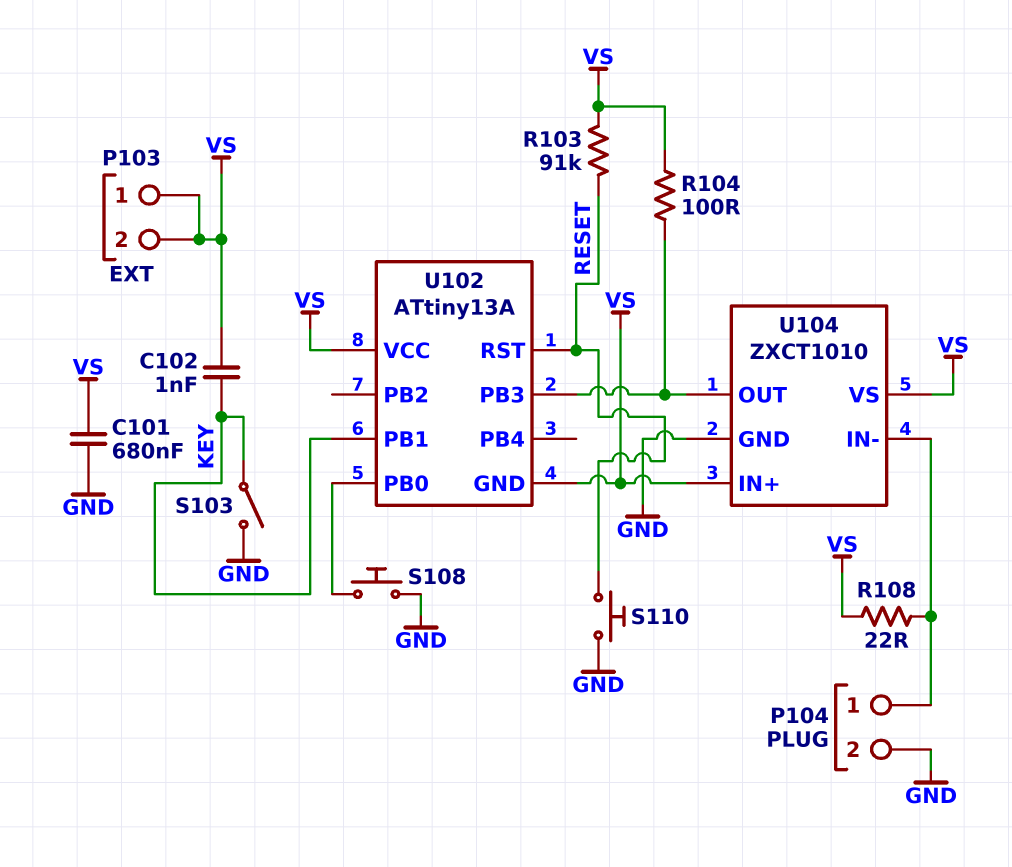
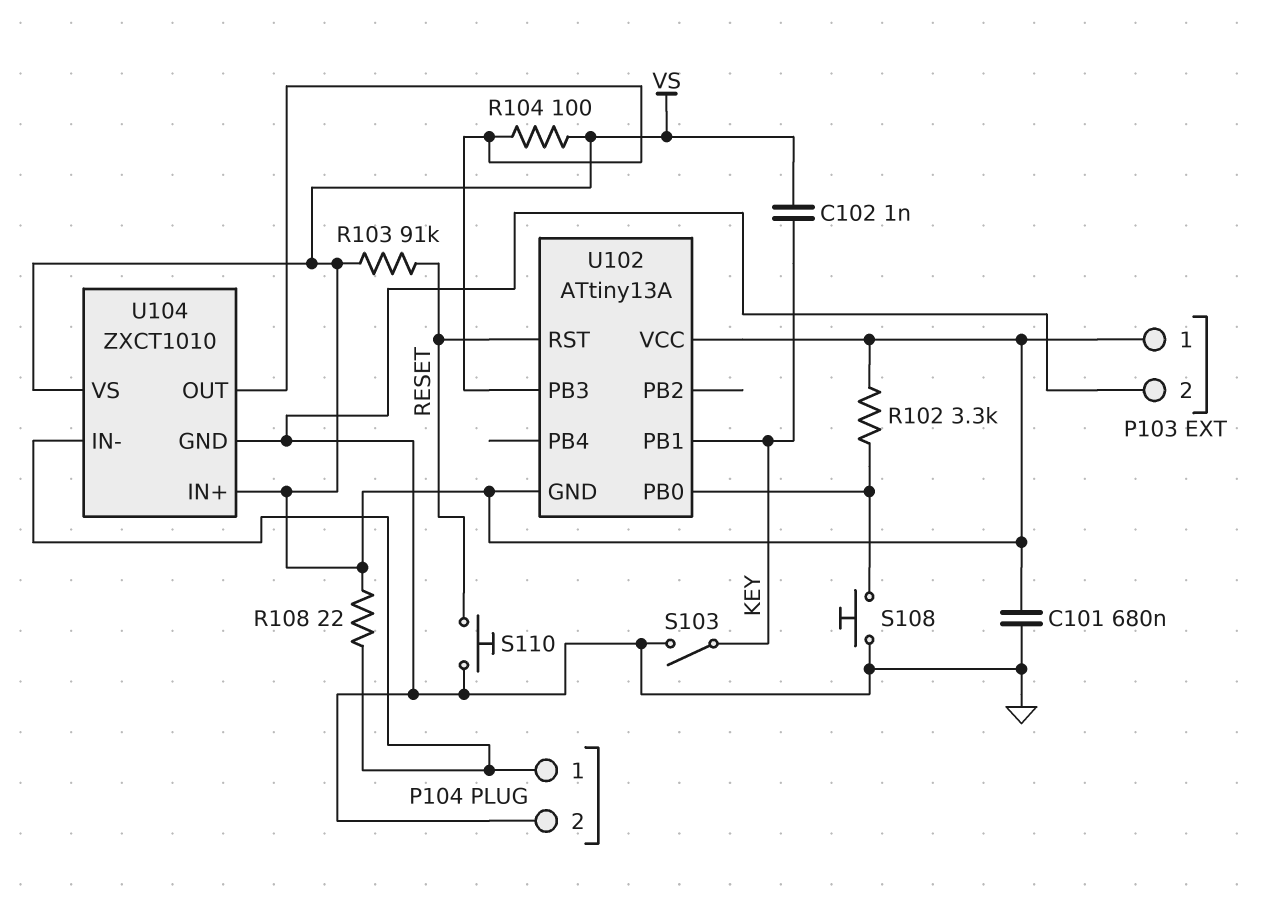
P103 pin 2: VS -> GND
R102: none -> 3.3k (U102/PB0, VS)

